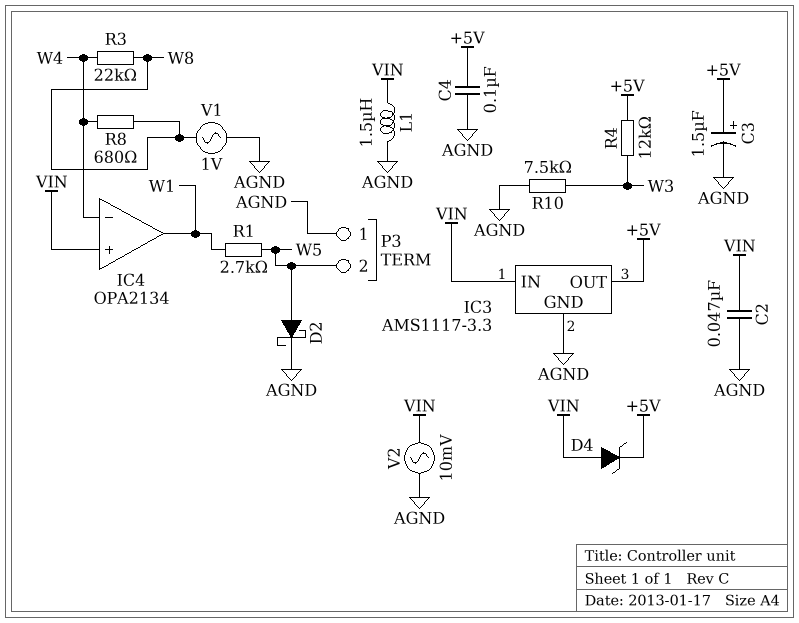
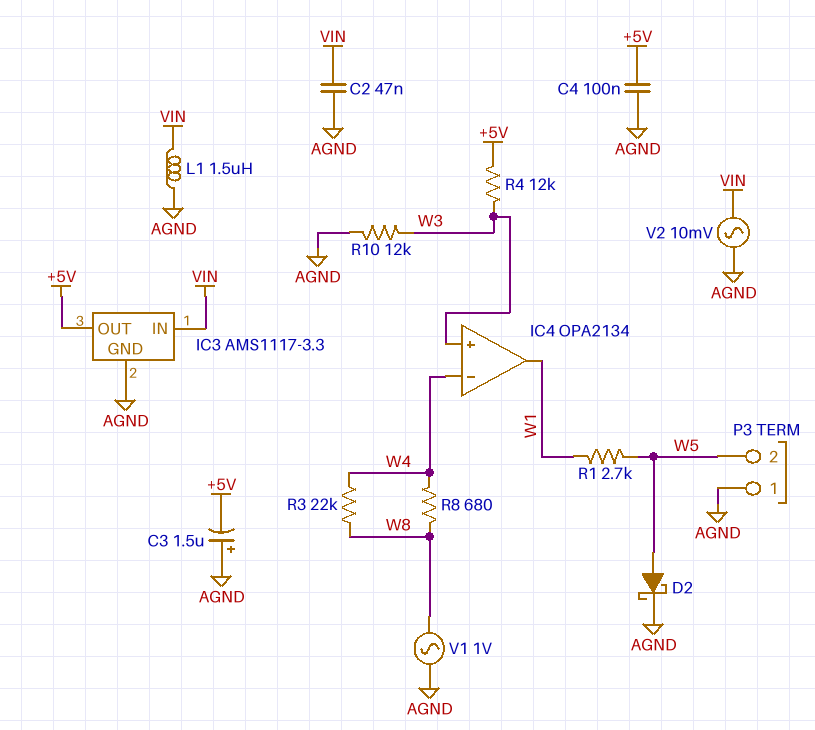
C3: 1.5uF (plus +5V, minus AGND) -> 1.5uF (plus AGND, minus +5V)
D4: zener (A VIN, K +5V) -> none
IC4 pin in+: VIN -> W3
R10: 7.5k (AGND, W3) -> 12k (AGND, W3)

